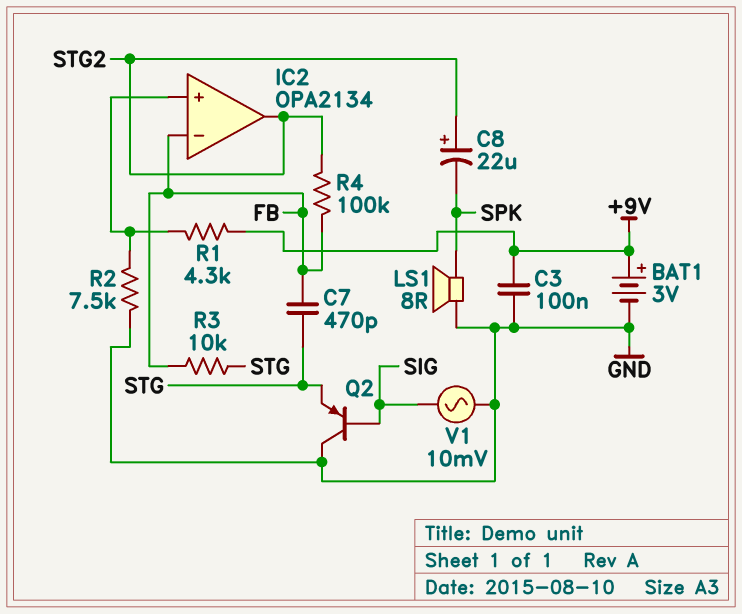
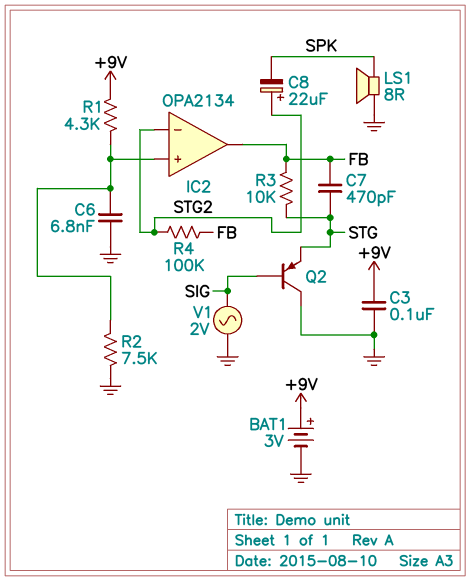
C6: none -> 6.8nF (GND, IC2/in+)
IC2 pin in-: FB -> STG2
IC2 pin out: STG2 -> FB
V1: AC 10mV (GND, SIG) -> AC 2V (GND, SIG)

